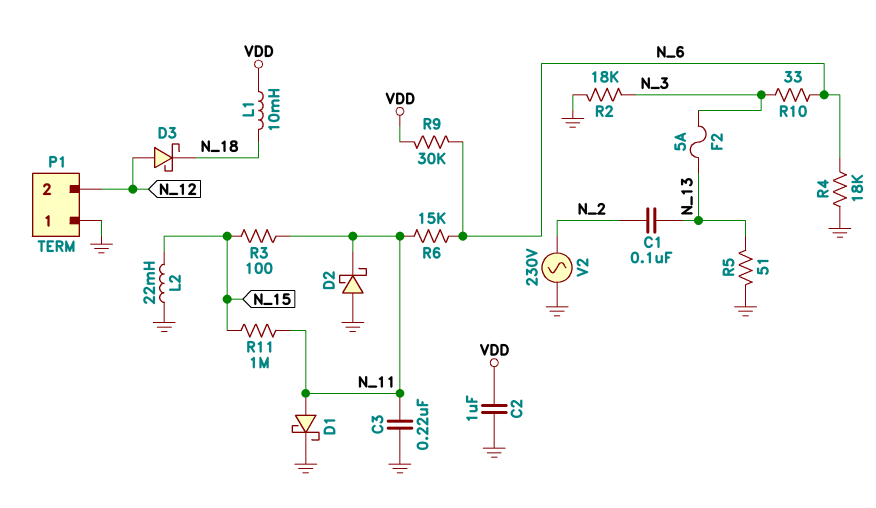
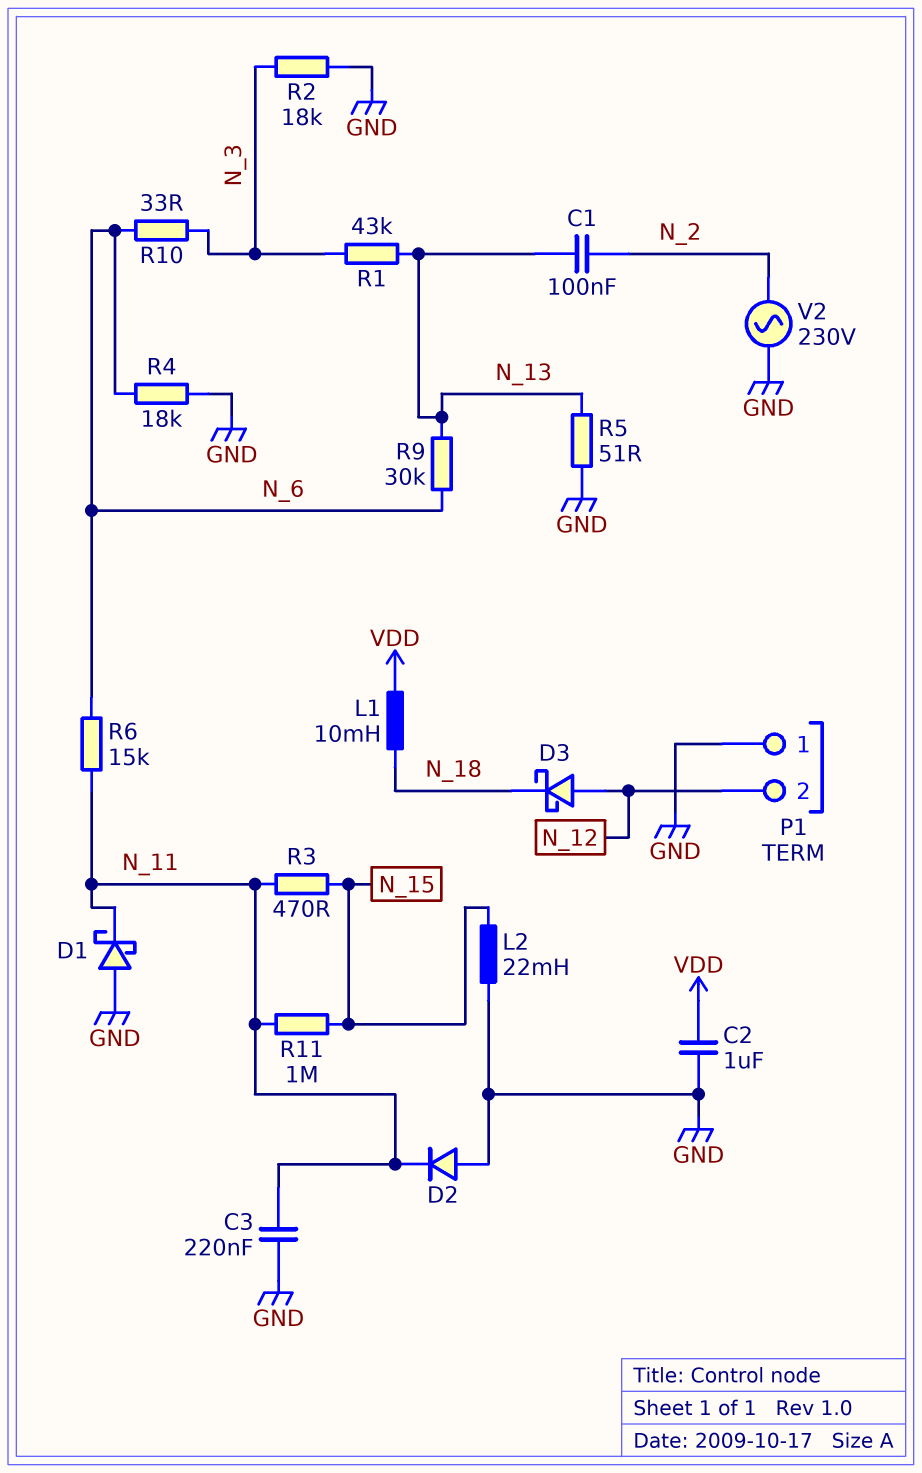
D1: schottky (A N_11, K GND) -> schottky (A GND, K N_11)
D2: schottky (A GND, K N_11) -> diode (A GND, K N_11)
F2: 5A (N_3, N_13) -> none
R1: none -> 43k (N_3, N_13)
R3: 100 (N_11, N_15) -> 470 (N_11, N_15)
R9: 30k (N_6, VDD) -> 30k (N_6, N_13)

